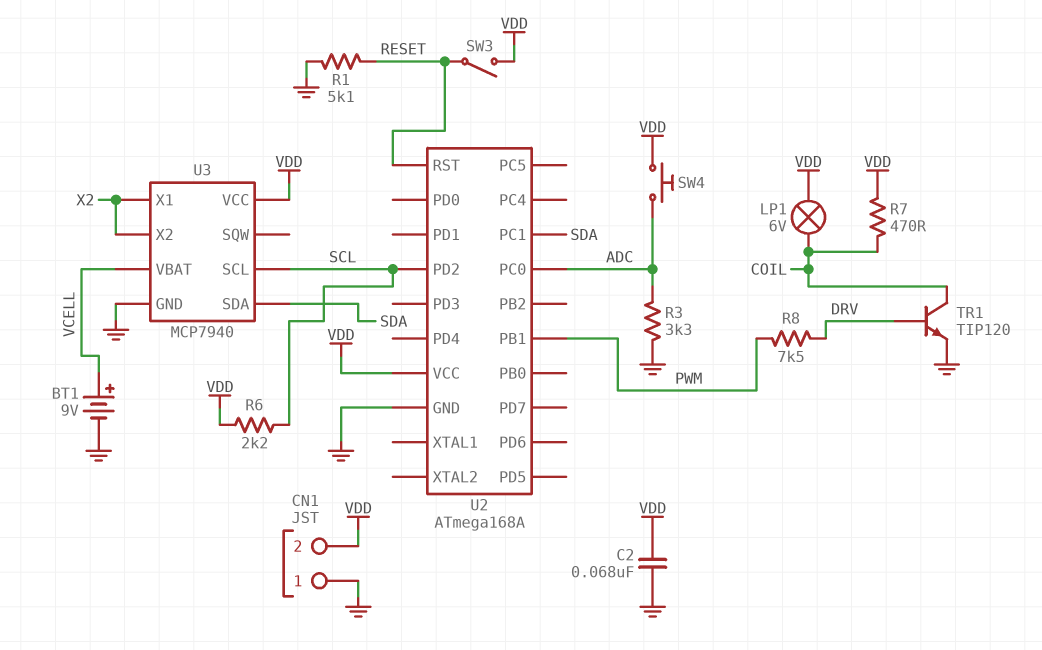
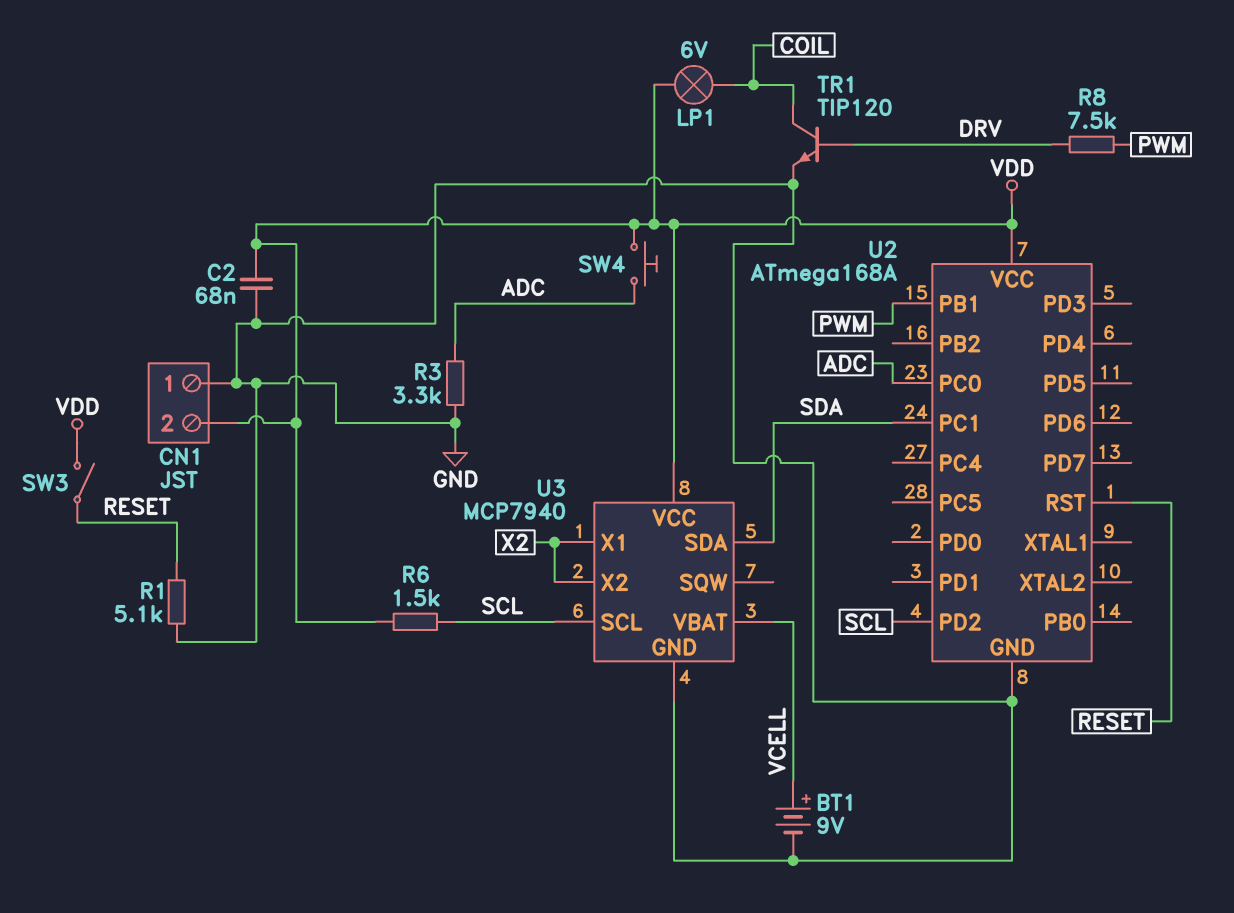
R6: 2.2k (SCL, VDD) -> 1.5k (SCL, VDD)
R7: 470 (COIL, VDD) -> none

